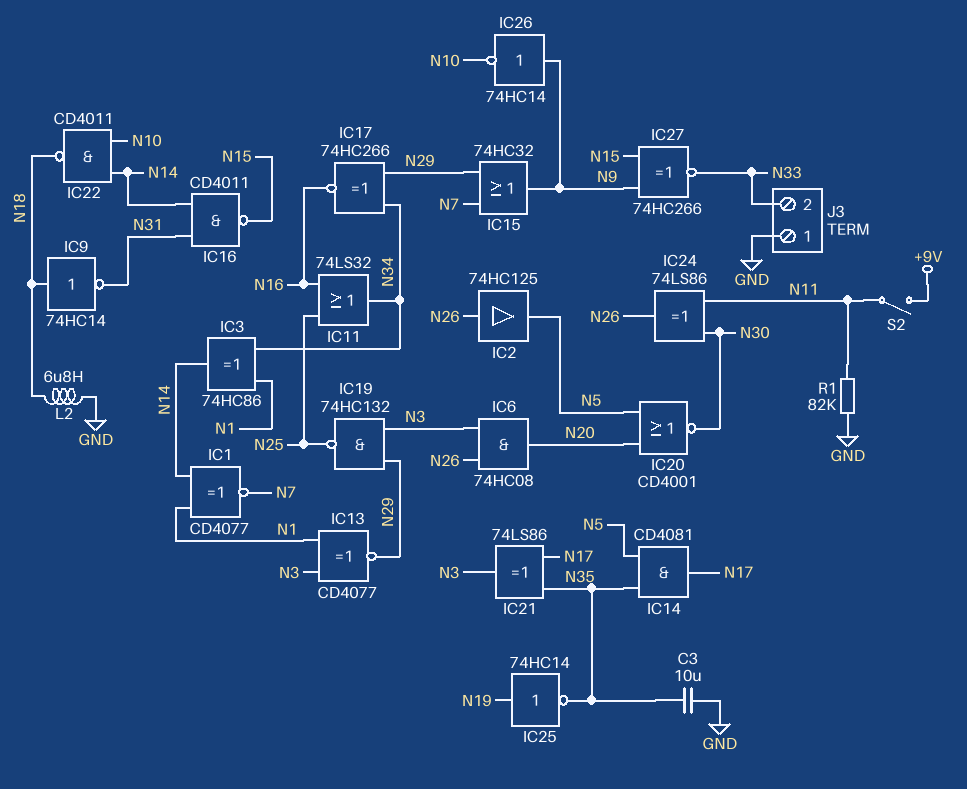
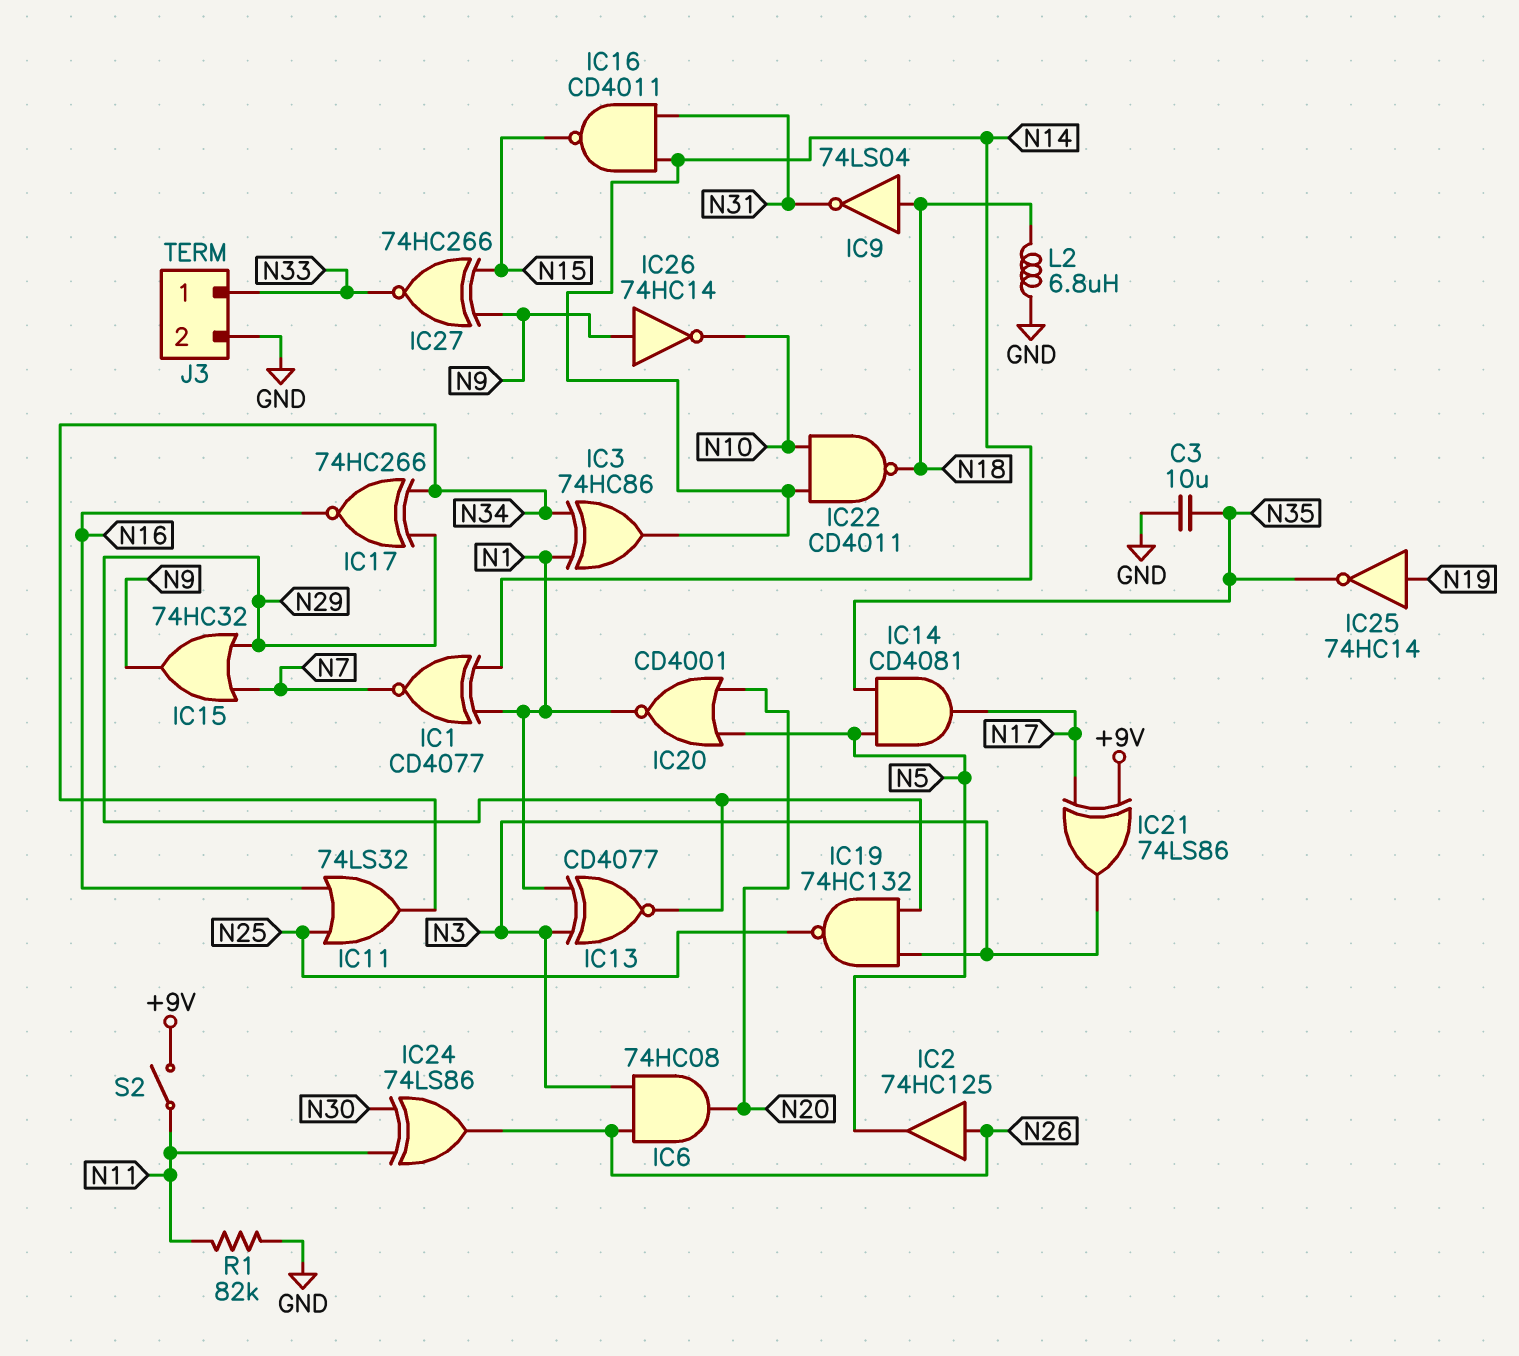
IC9: NOT 74HC14 (in N18, out N31) -> NOT 74LS04 (in N18, out N31)
IC20: NOR CD4001 (in N5, in N20, out N30) -> NOR CD4001 (in N5, in N20, out N1)
IC21: XOR 74LS86 (in N17, in N35, out N3) -> XOR 74LS86 (in +9V, in N17, out N3)
J3 pin 1: GND -> N33
J3 pin 2: N33 -> GND

